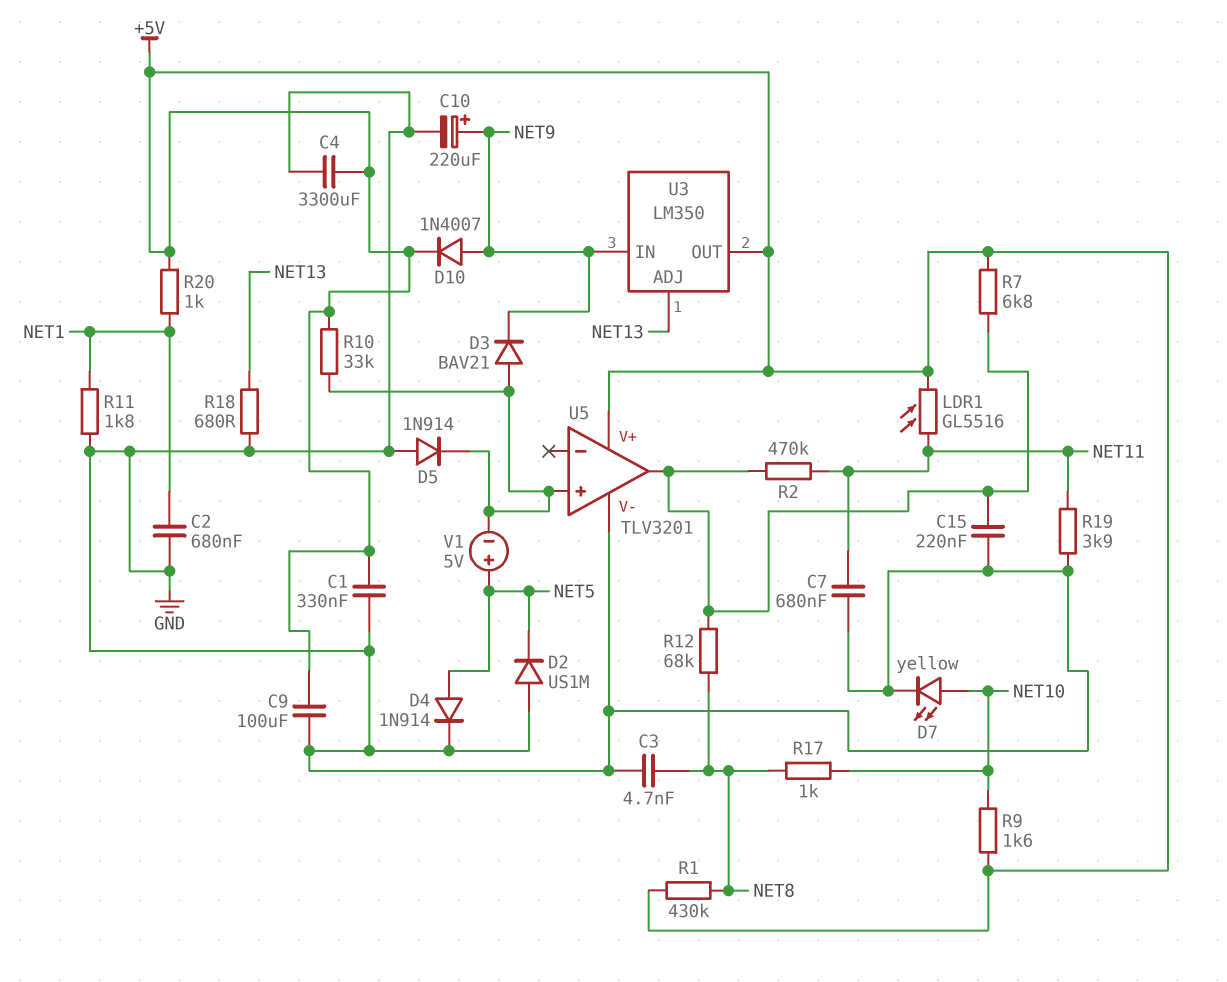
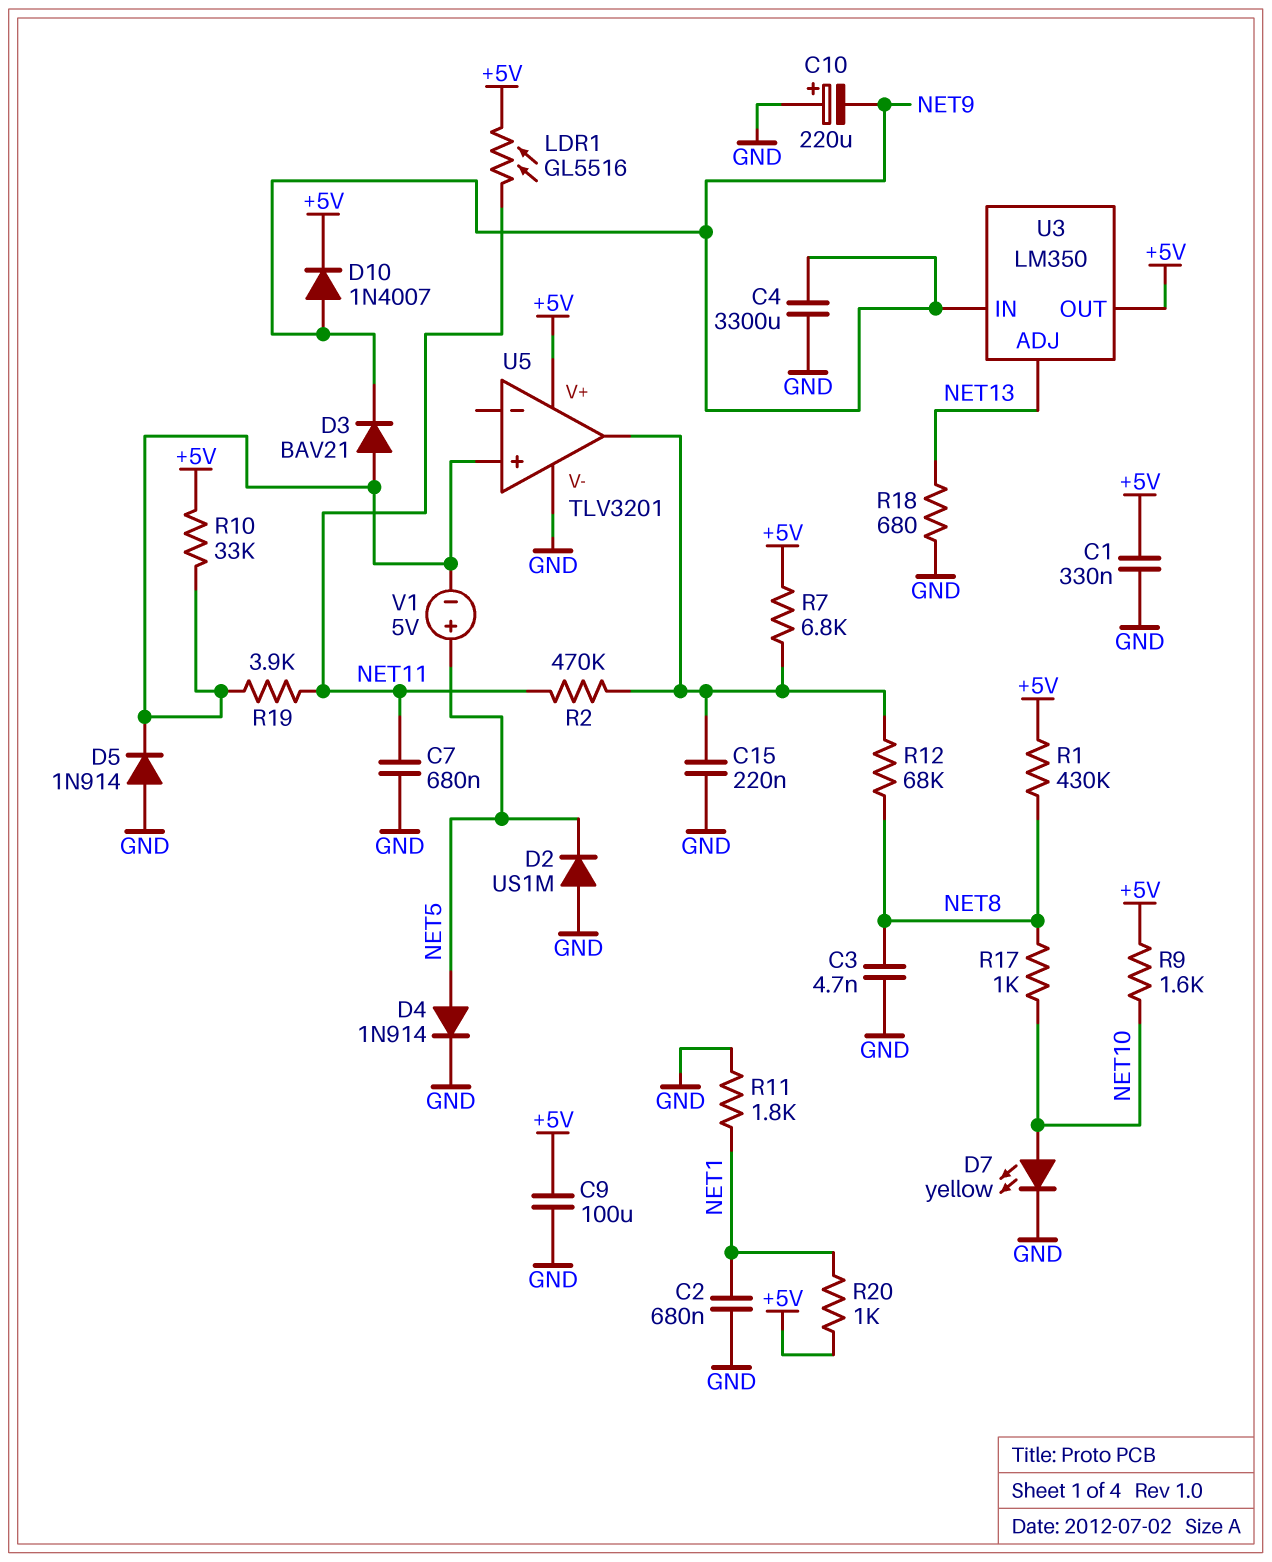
C4: 3300uF (+5V, GND) -> 3300uF (GND, NET9)
C10: 220uF (plus NET9, minus GND) -> 220uF (plus GND, minus NET9)
R19: 3.9k (GND, NET11) -> 3.9k (NET11, U5/in+)

